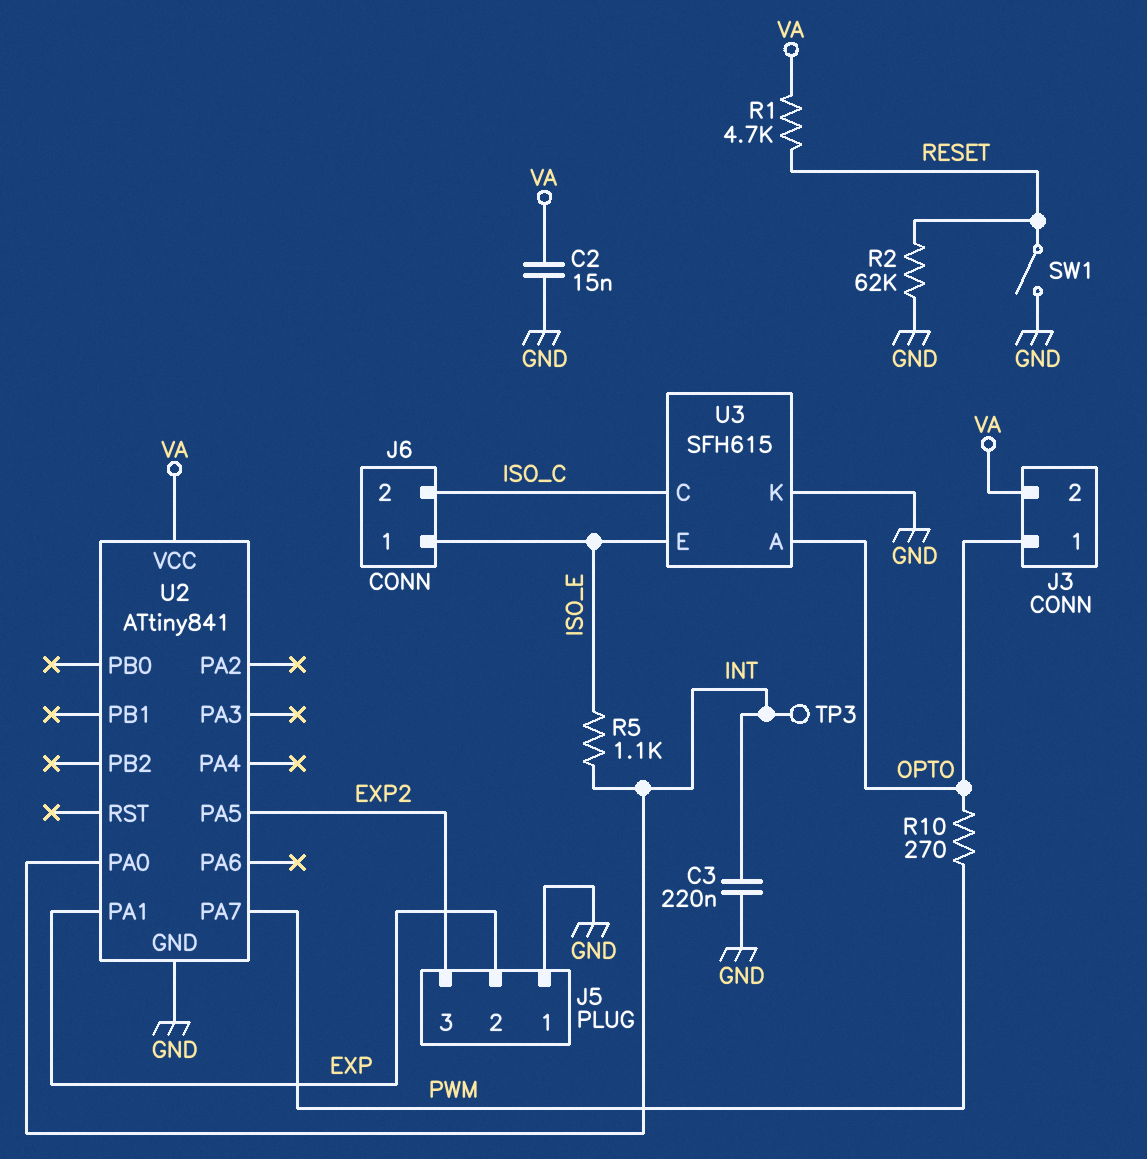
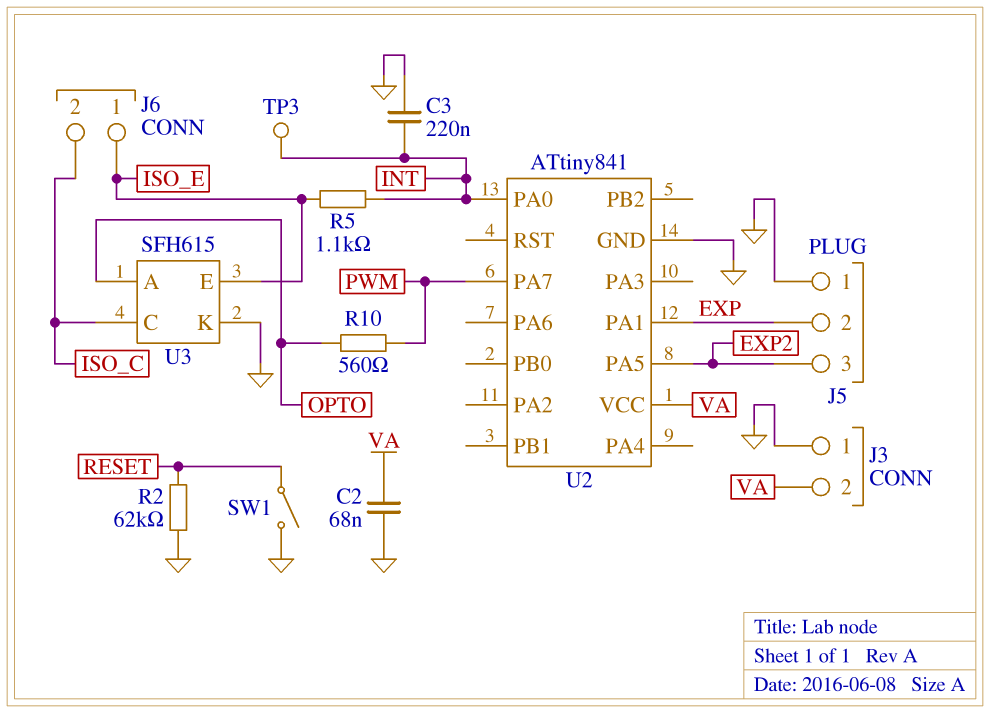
C2: 15nF (GND, VA) -> 68nF (GND, VA)
J3 pin 1: OPTO -> GND
R1: 4.7k (RESET, VA) -> none
R10: 270 (OPTO, PWM) -> 560 (OPTO, PWM)

